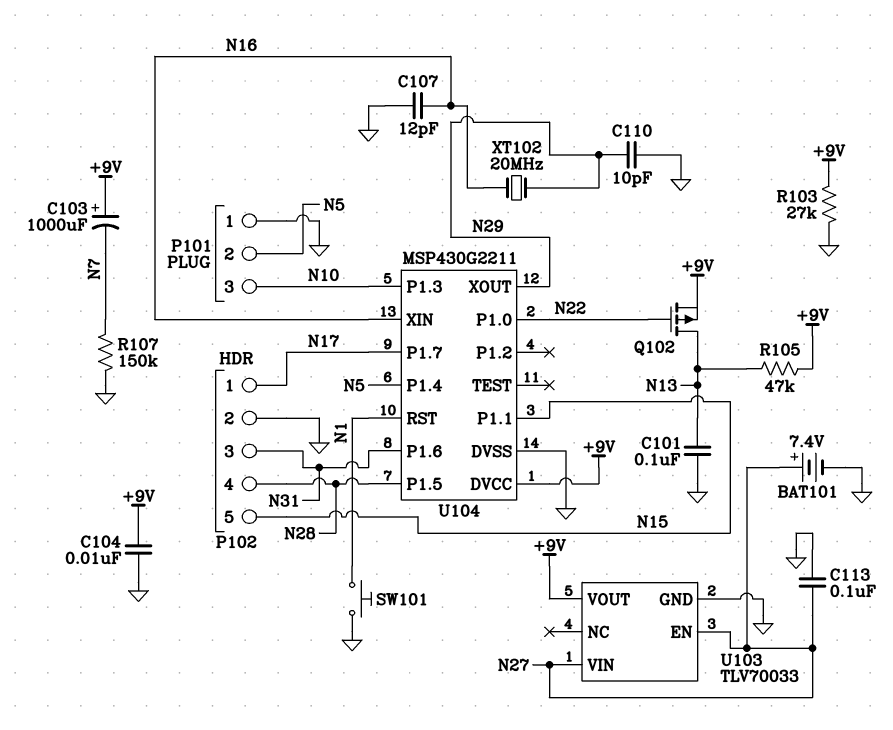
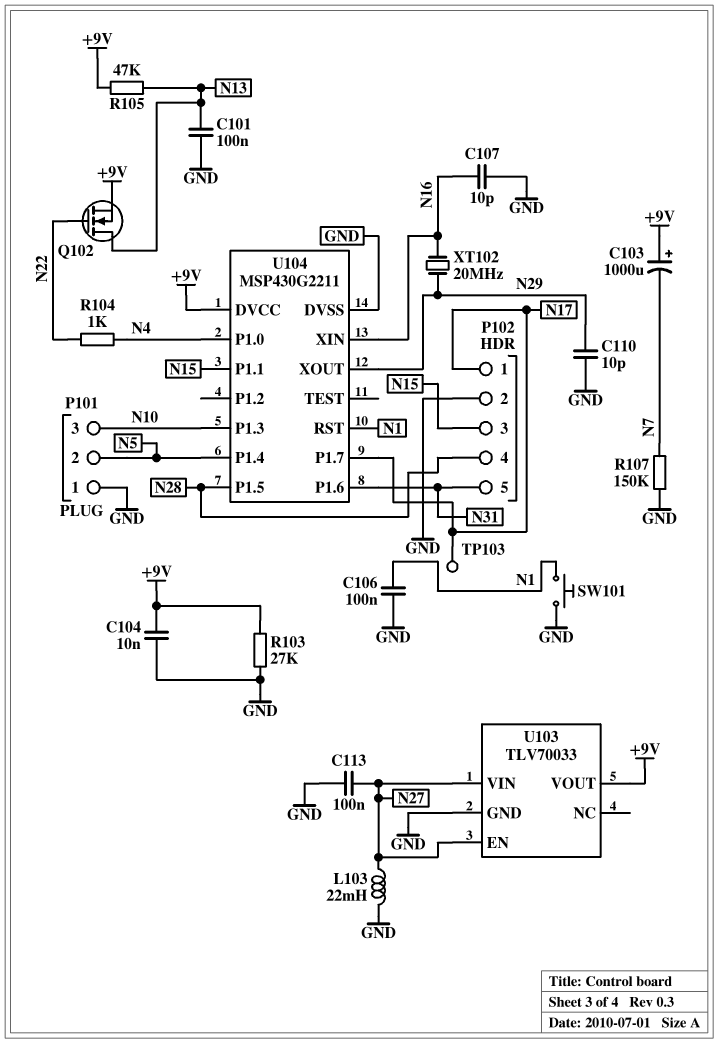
BAT101: 7.4V (plus N27, minus GND) -> none
C106: none -> 100nF (GND, N1)
C107: 12pF (GND, N16) -> 10pF (GND, N16)
L103: none -> 22mH (GND, N27)
P102 pin 3: N31 -> N15
P102 pin 5: N15 -> N31
Q102: PMOS (G N22, D N13, S +9V) -> NMOS (G N22, D N13, S +9V)
R104: none -> 1k (N4, N22)
TP103: none -> test point (N17)
U104 pin P1.0: N22 -> N4

